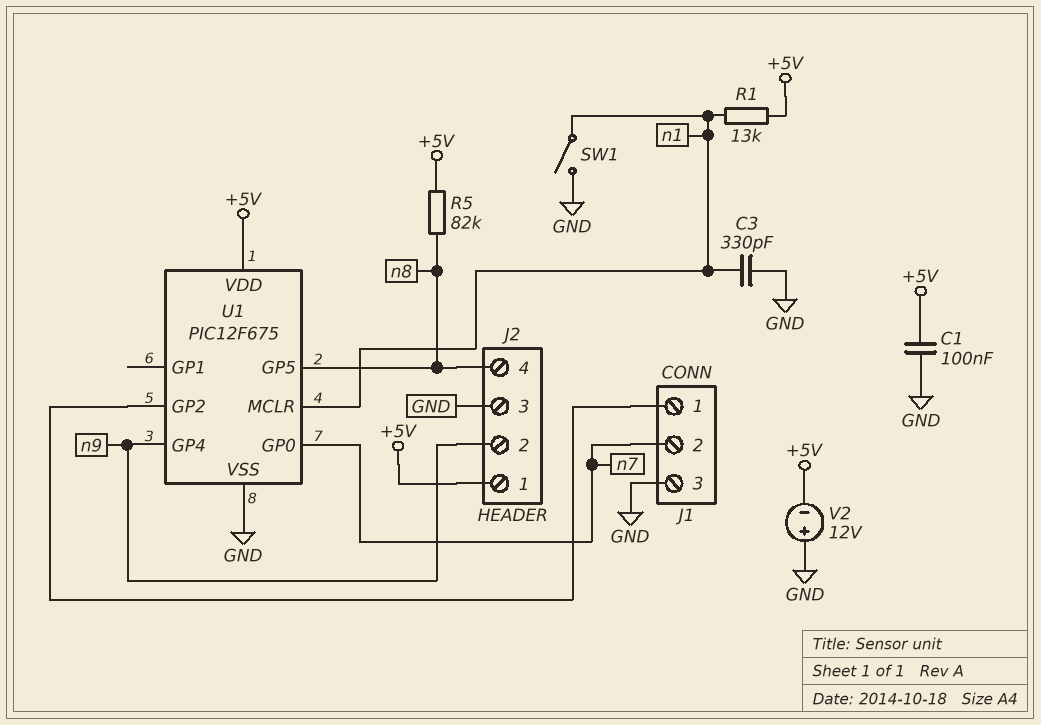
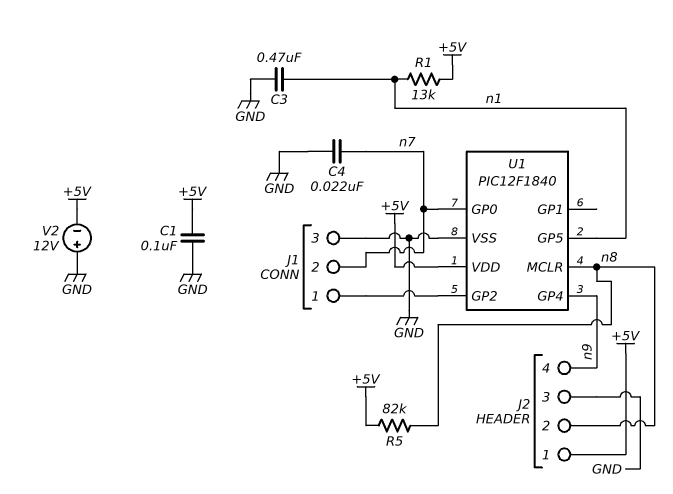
C3: 330pF (GND, n1) -> 470nF (GND, n1)
C4: none -> 22nF (GND, n7)
J2 pin 2: n9 -> n8
J2 pin 4: n8 -> n9
SW1: switch (GND, n1) -> none
U1: PIC12F675 -> PIC12F1840
U1 pin GP5: n8 -> n1
U1 pin MCLR: n1 -> n8

